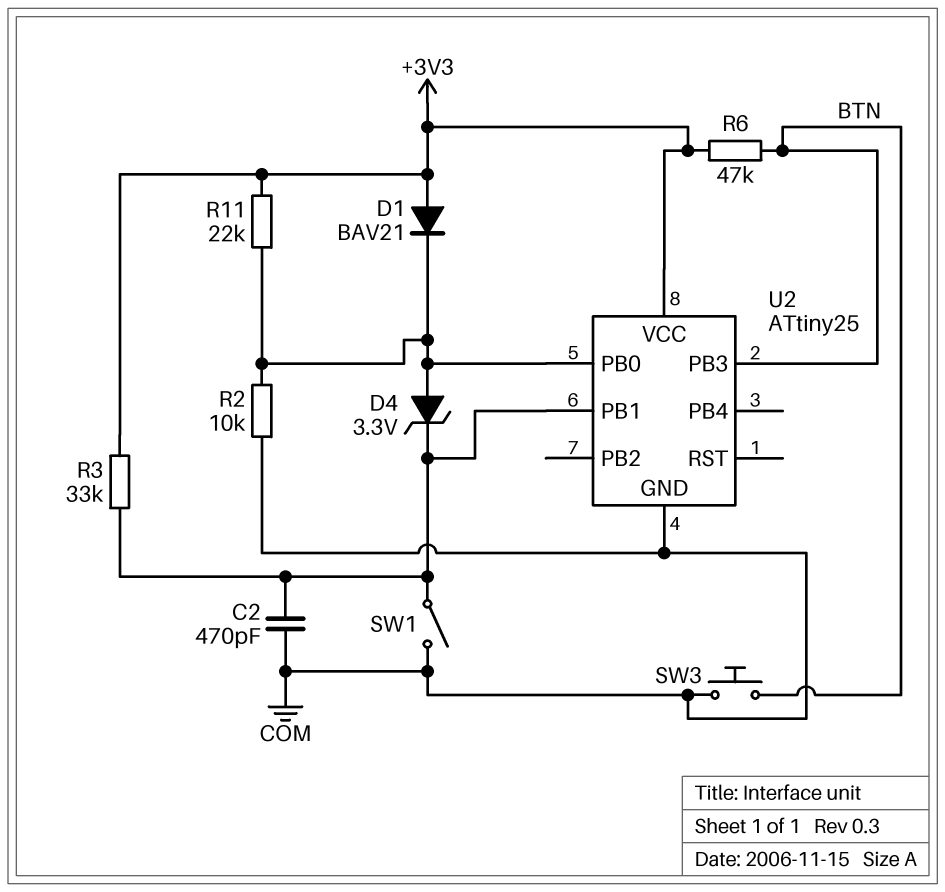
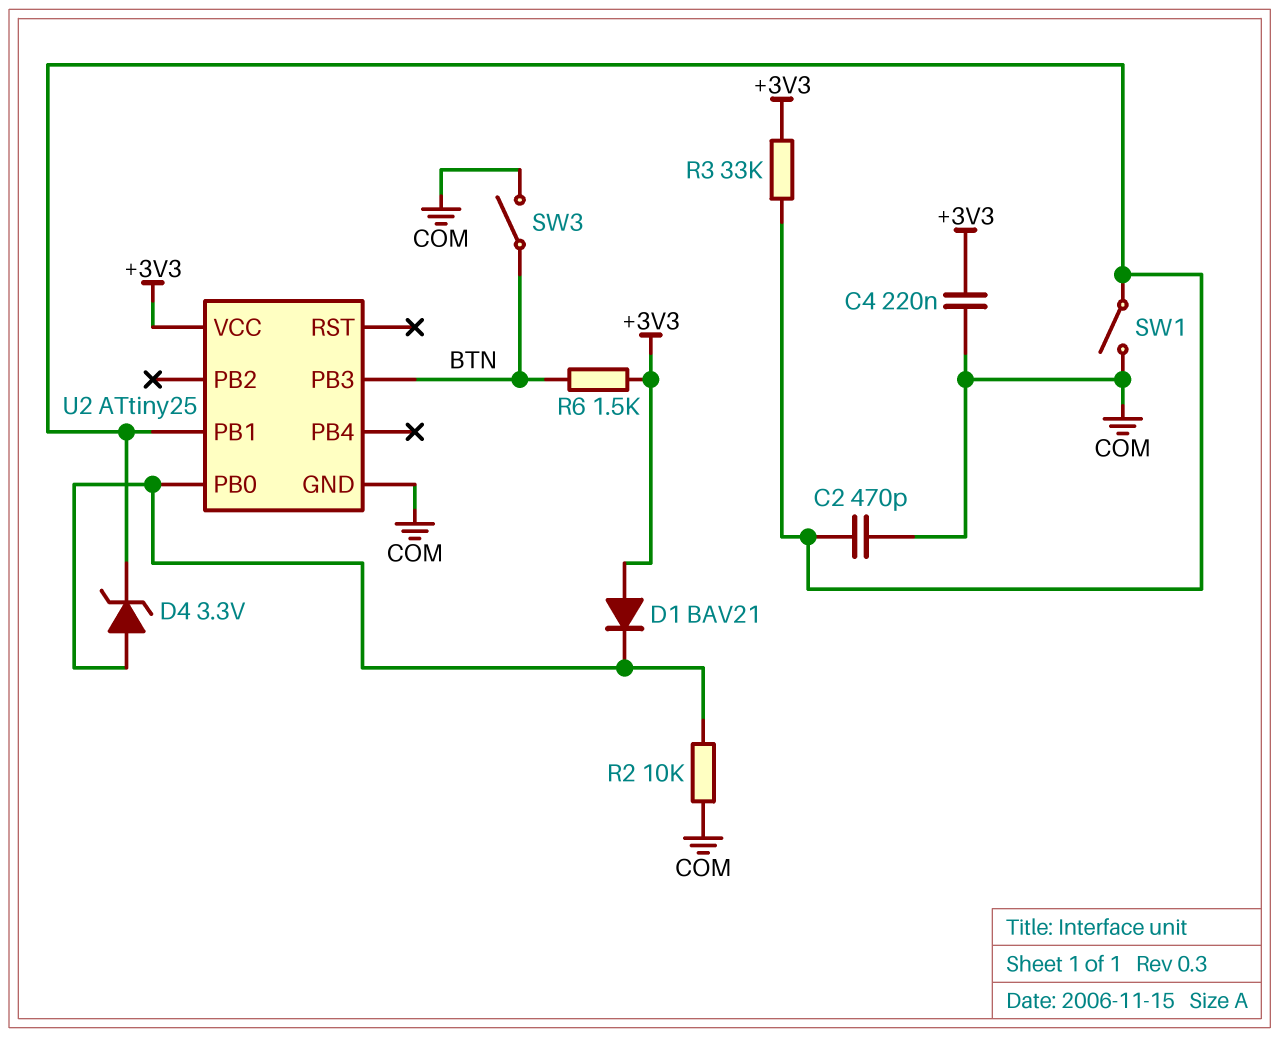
C4: none -> 220nF (+3V3, COM)
R6: 47k (+3V3, BTN) -> 1.5k (+3V3, BTN)
R11: 22k (+3V3, U2/PB0) -> none
SW3: button (BTN, COM) -> switch (BTN, COM)

